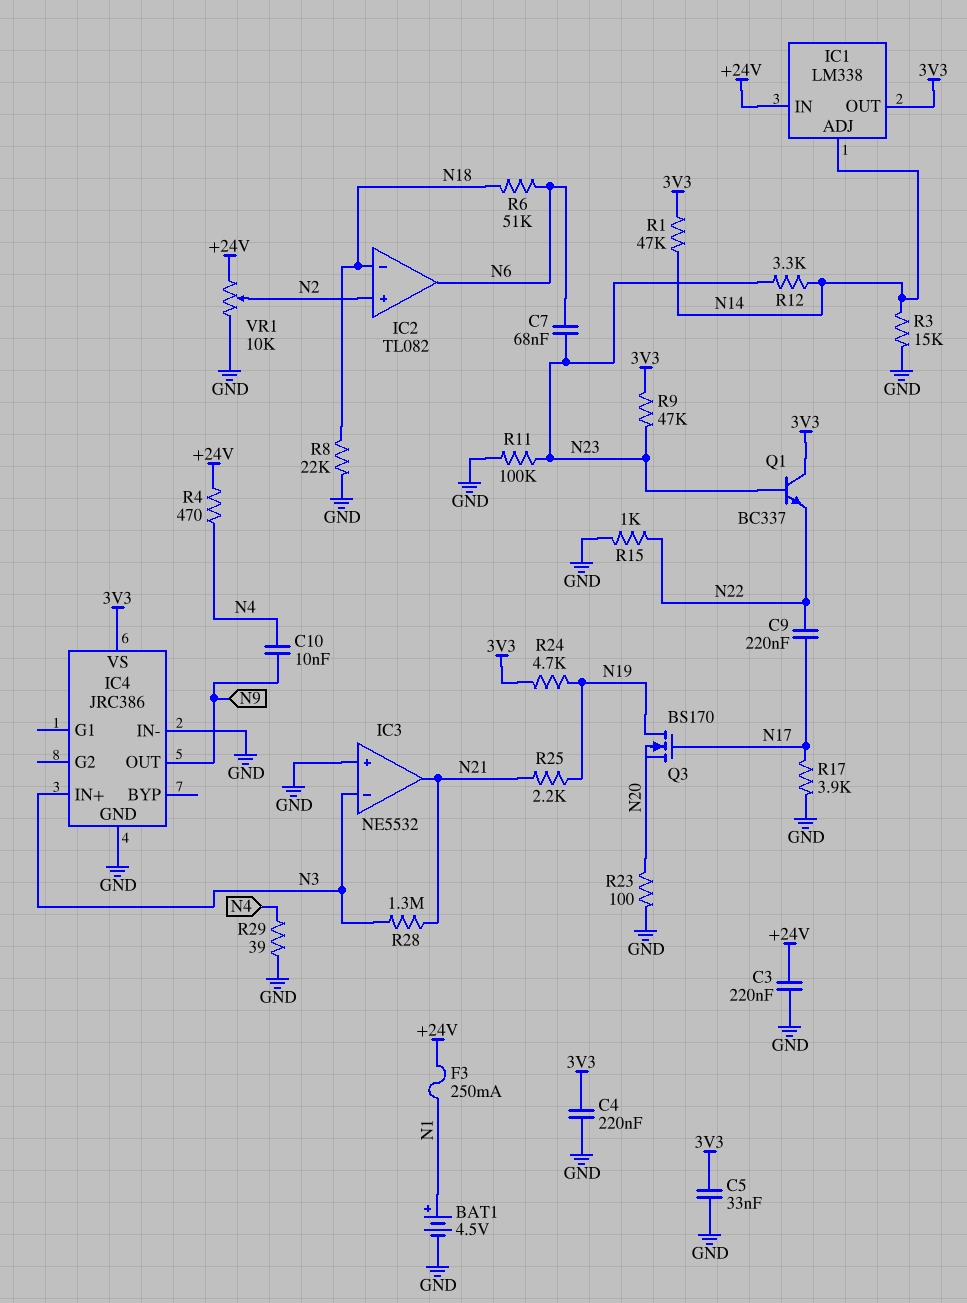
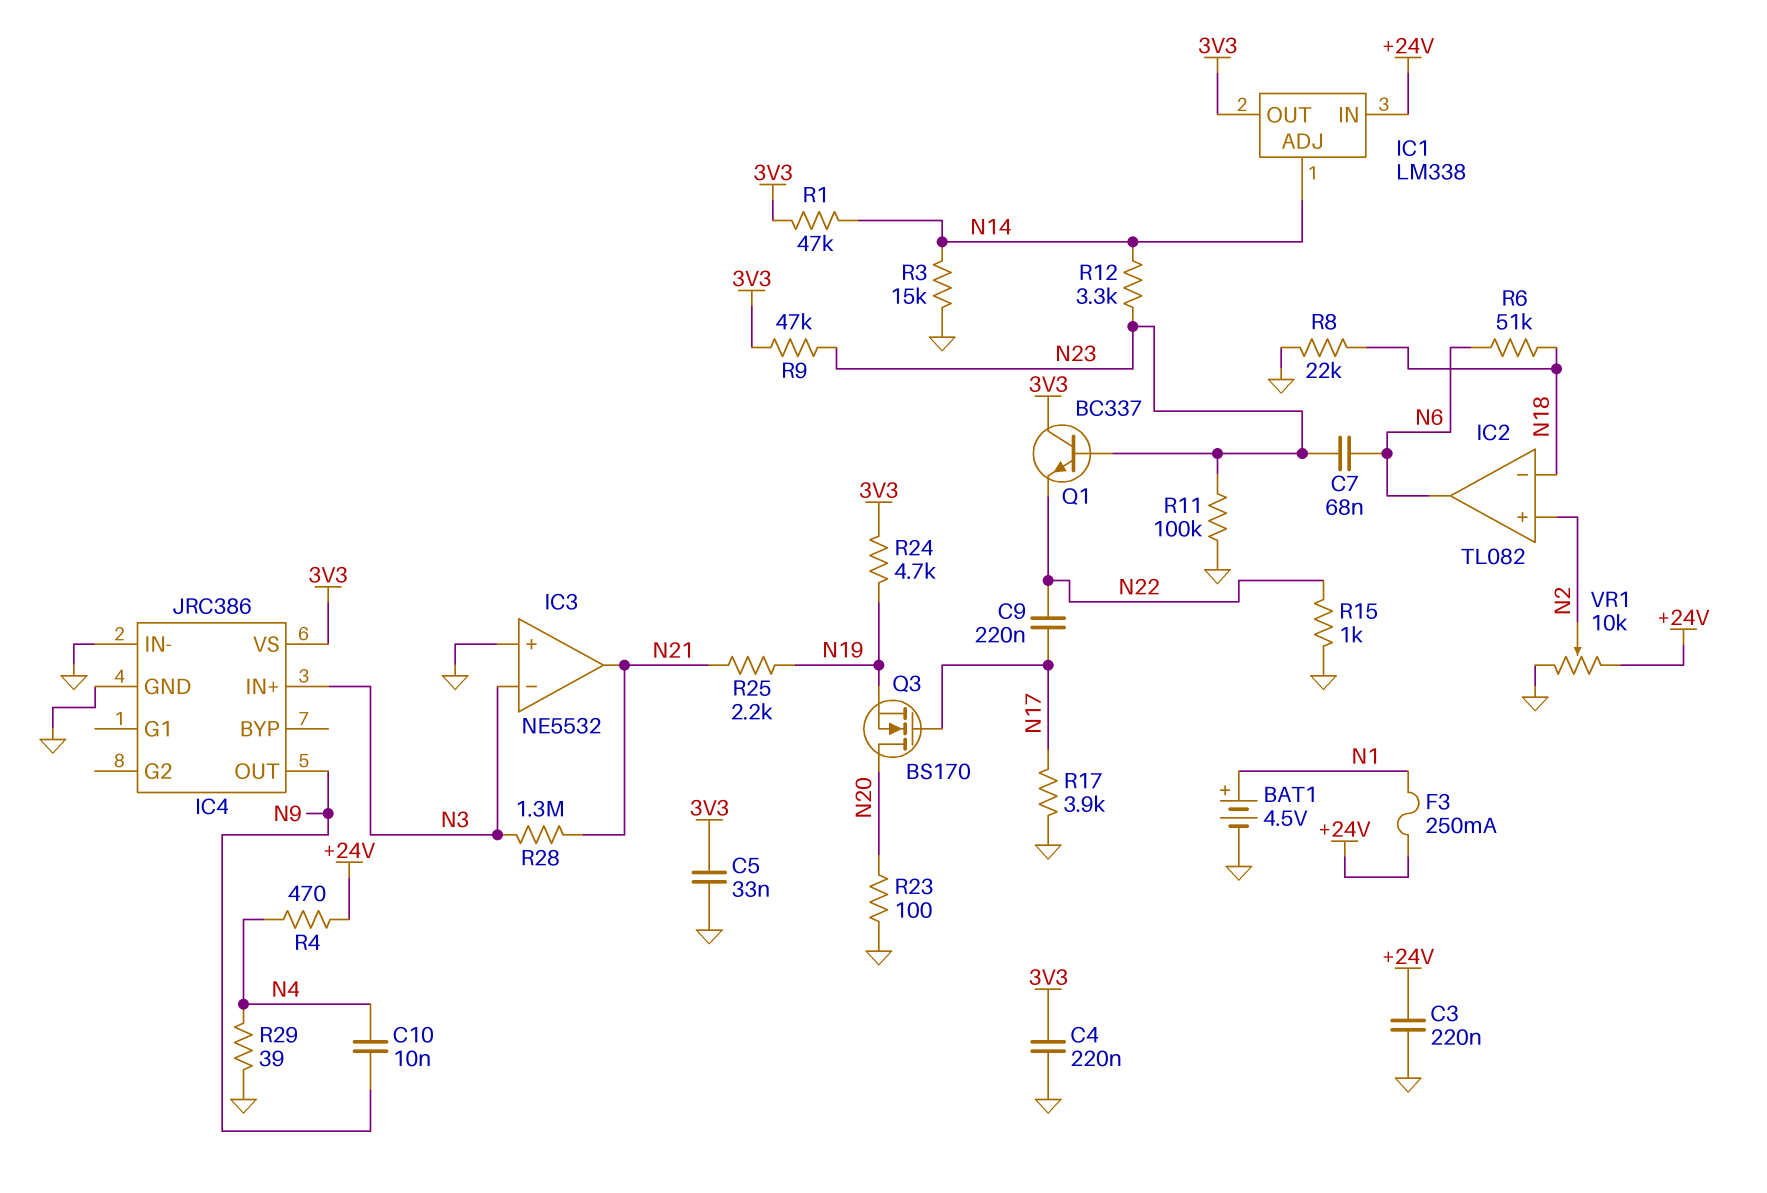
Q3: NMOS BS170 (G N17, D N19, S N20) -> NMOS BS170 (G N17, D N20, S N19)

